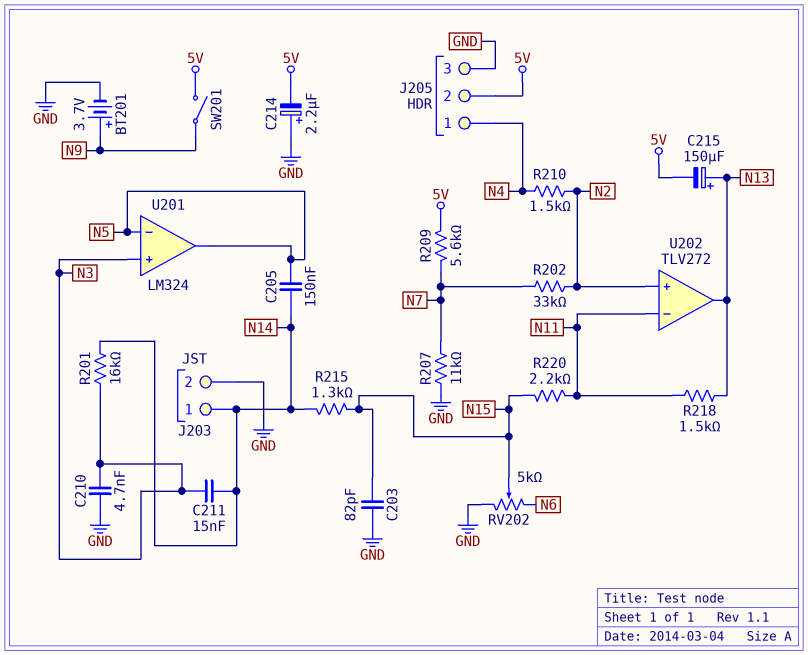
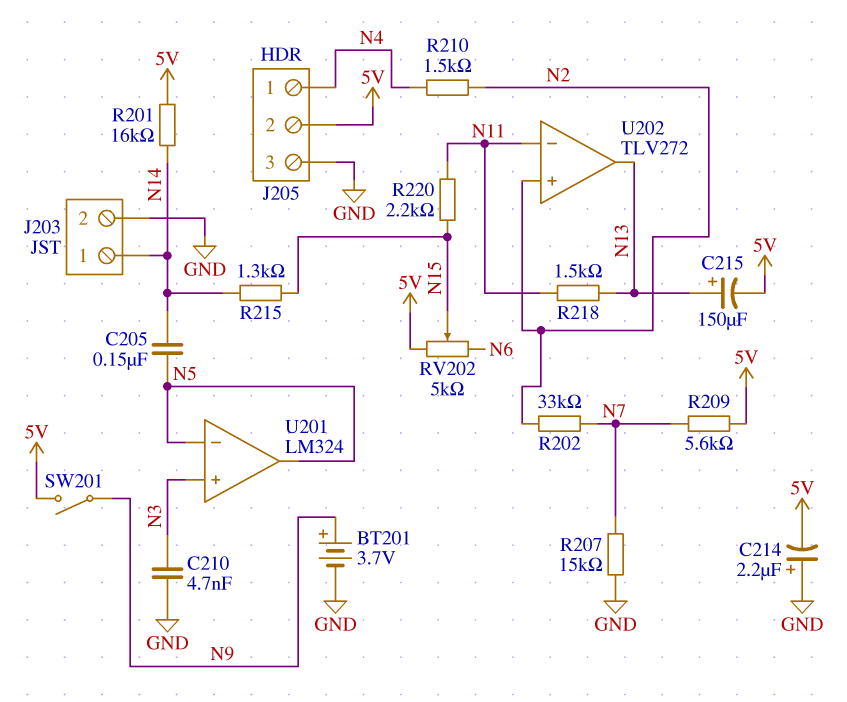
C203: 82pF (GND, N15) -> none
C211: 15nF (N3, N14) -> none
R201: 16k (N3, N14) -> 16k (5V, N14)
R207: 11k (GND, N7) -> 15k (GND, N7)
RV202: 5k (GND, N6, wiper N15) -> 5k (5V, N6, wiper N15)

